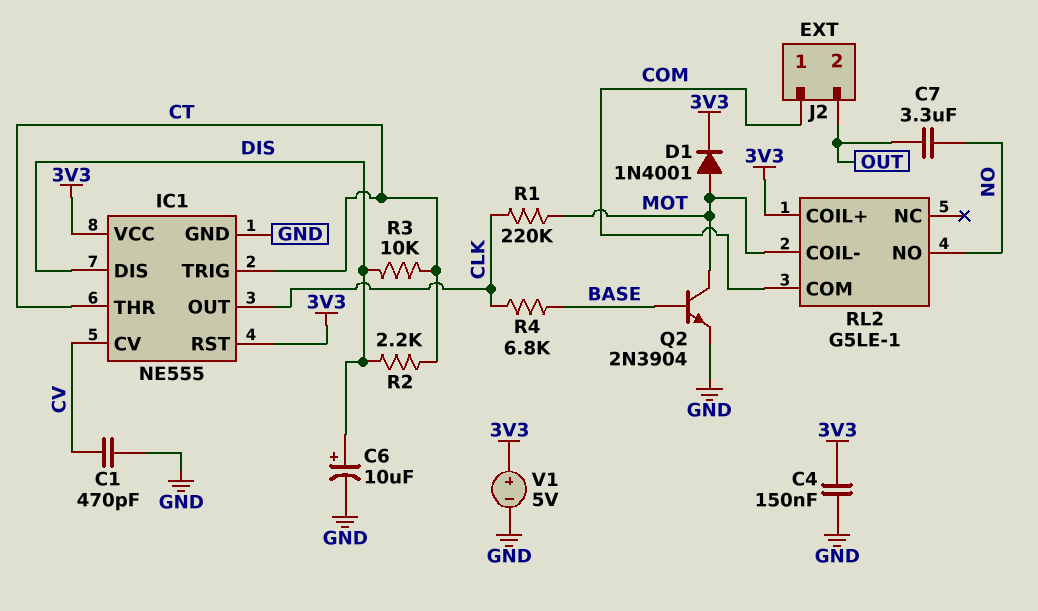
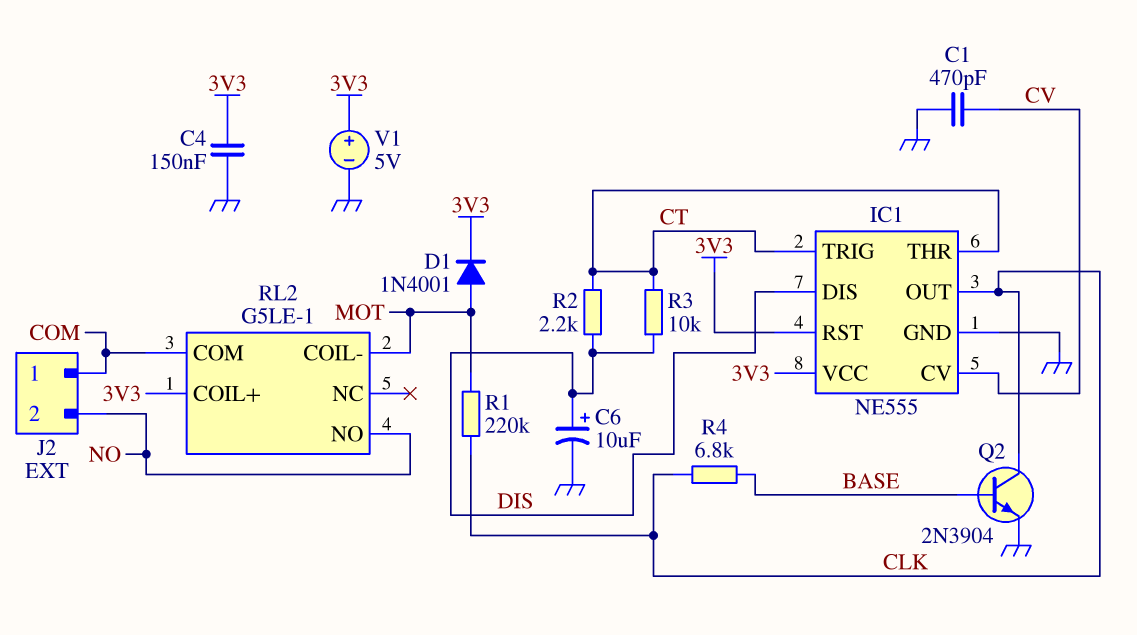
C7: 3.3uF (NO, OUT) -> none
J2 pin 2: OUT -> NO
Q2: NPN 2N3904 (B BASE, C MOT, E GND) -> NPN 2N3904 (B BASE, C CLK, E GND)

